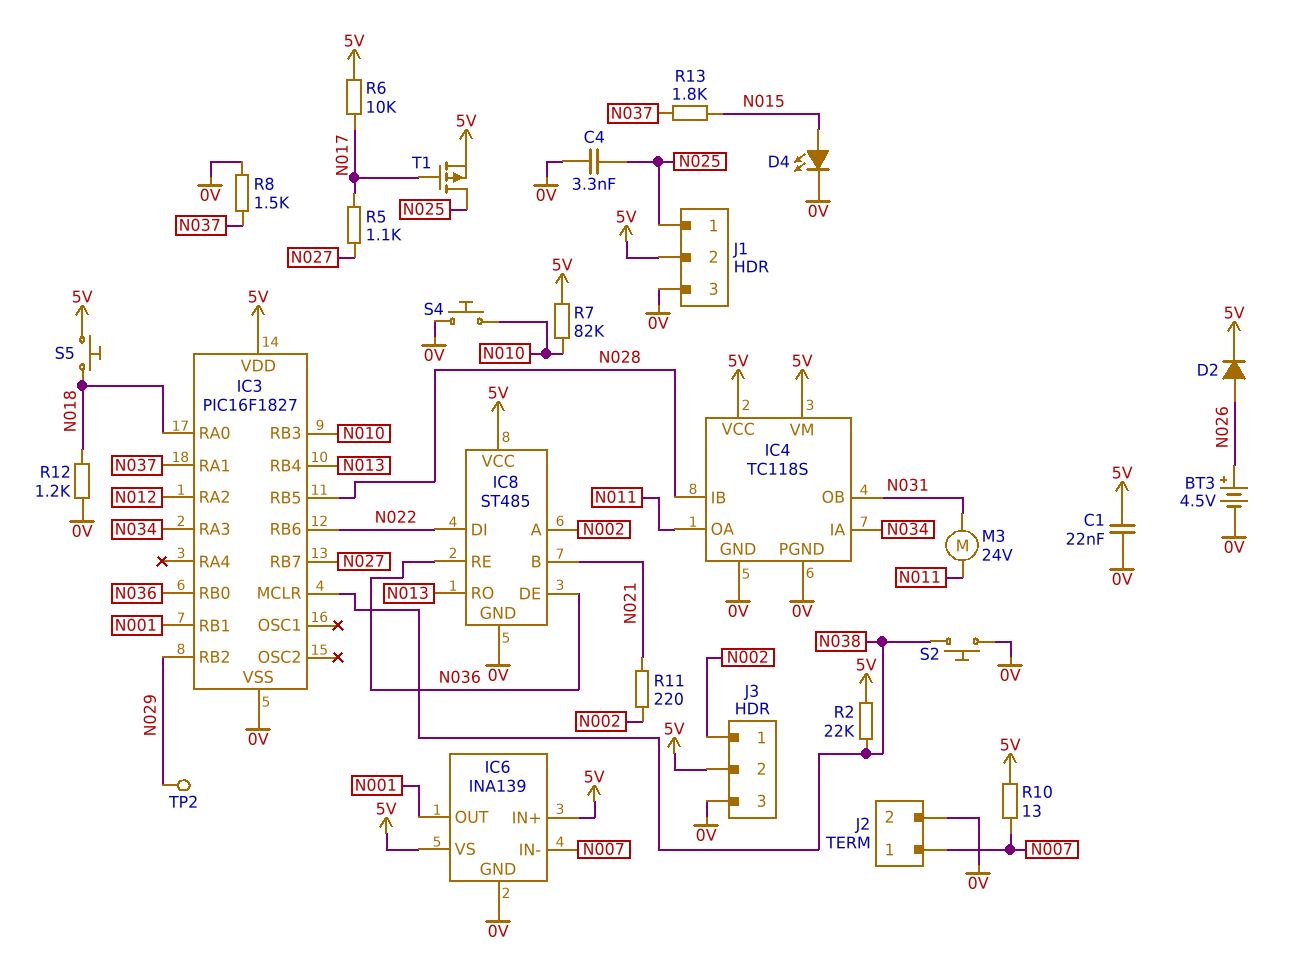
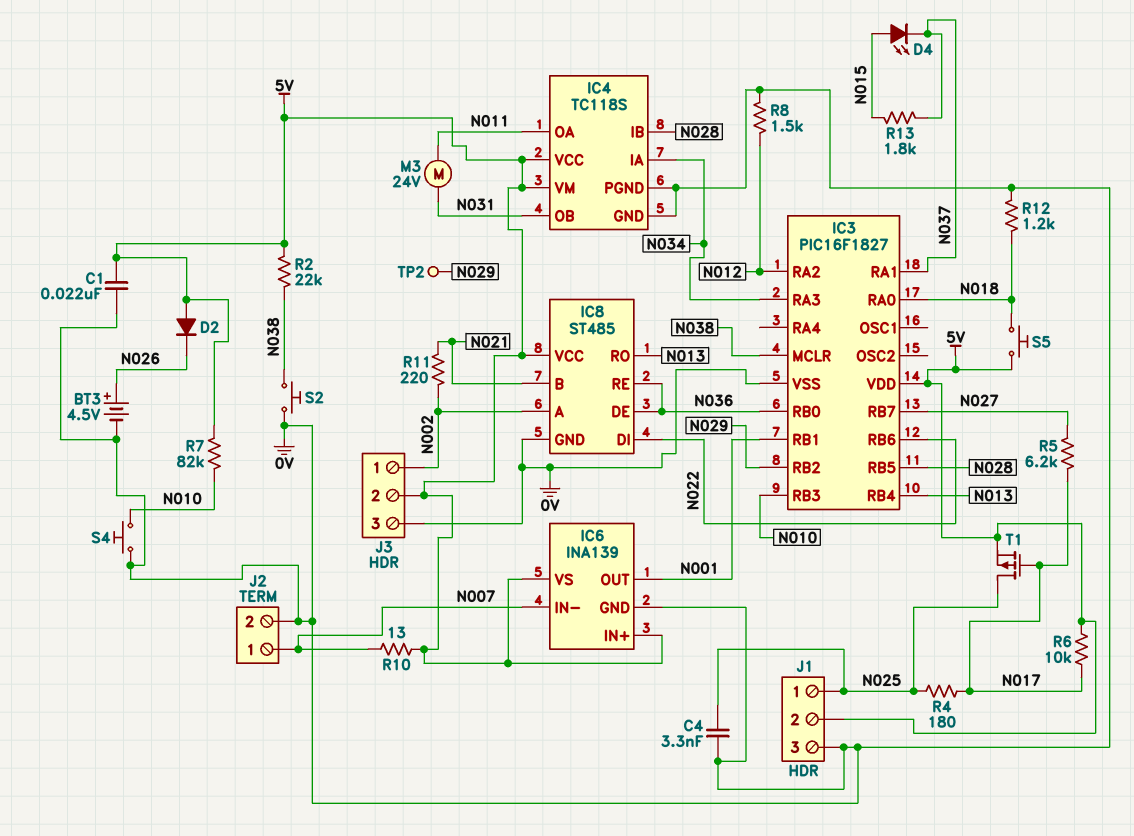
D2: diode (A N026, K 5V) -> diode (A 5V, K N026)
D4: LED (A N015, K 0V) -> LED (A N015, K N037)
R4: none -> 180 (N017, N025)
R5: 1.1k (N017, N027) -> 6.2k (N017, N027)
R8: 1.5k (0V, N037) -> 1.5k (0V, N012)

